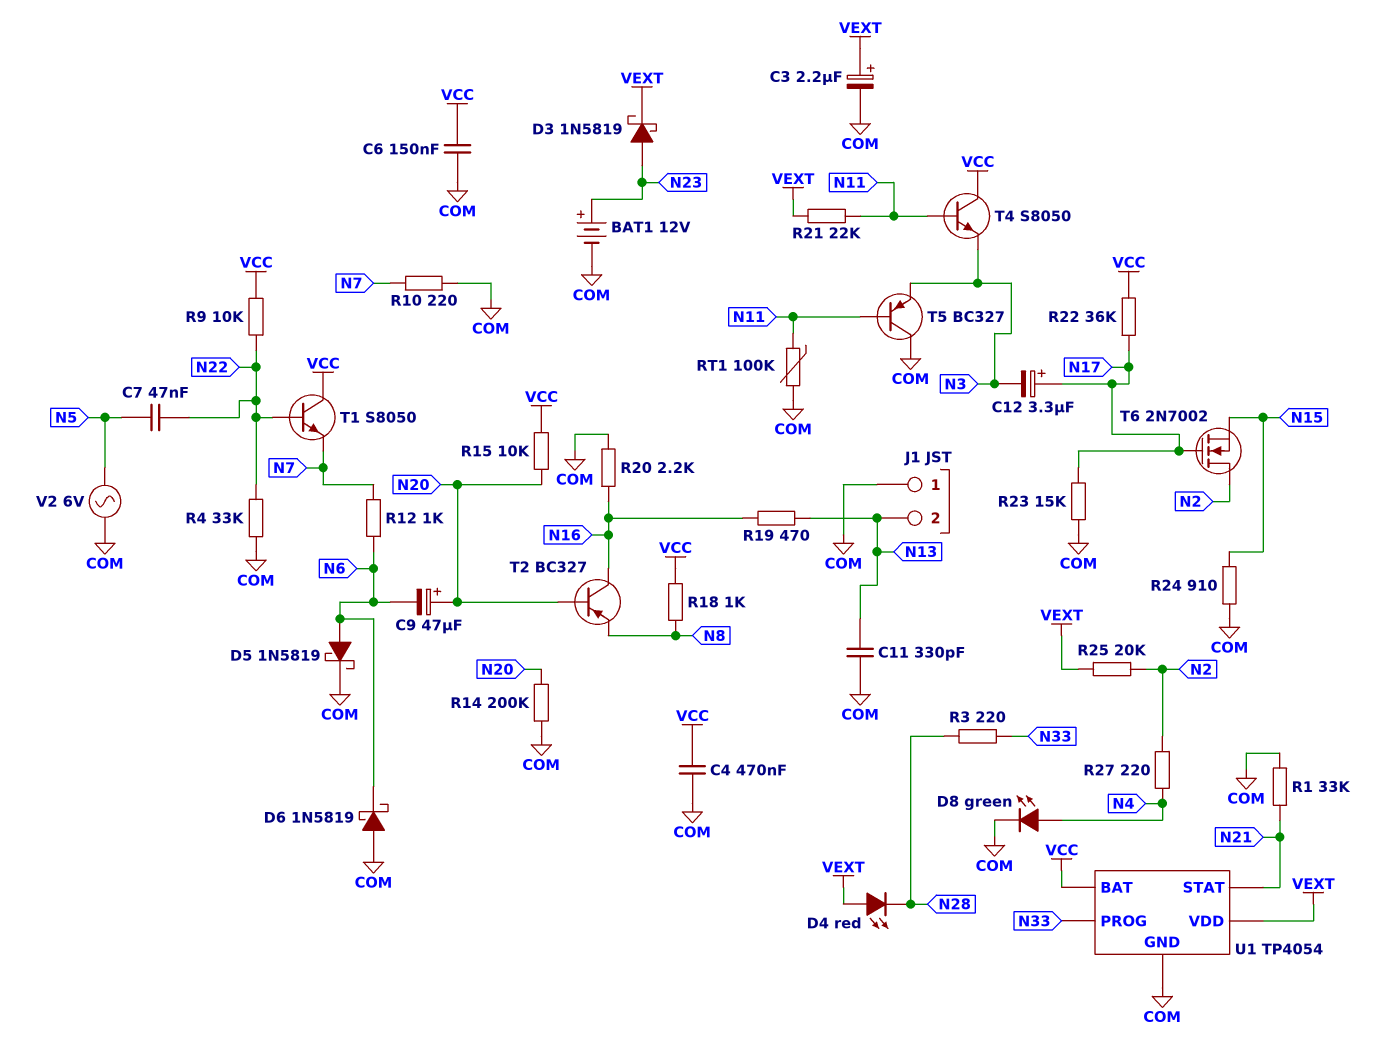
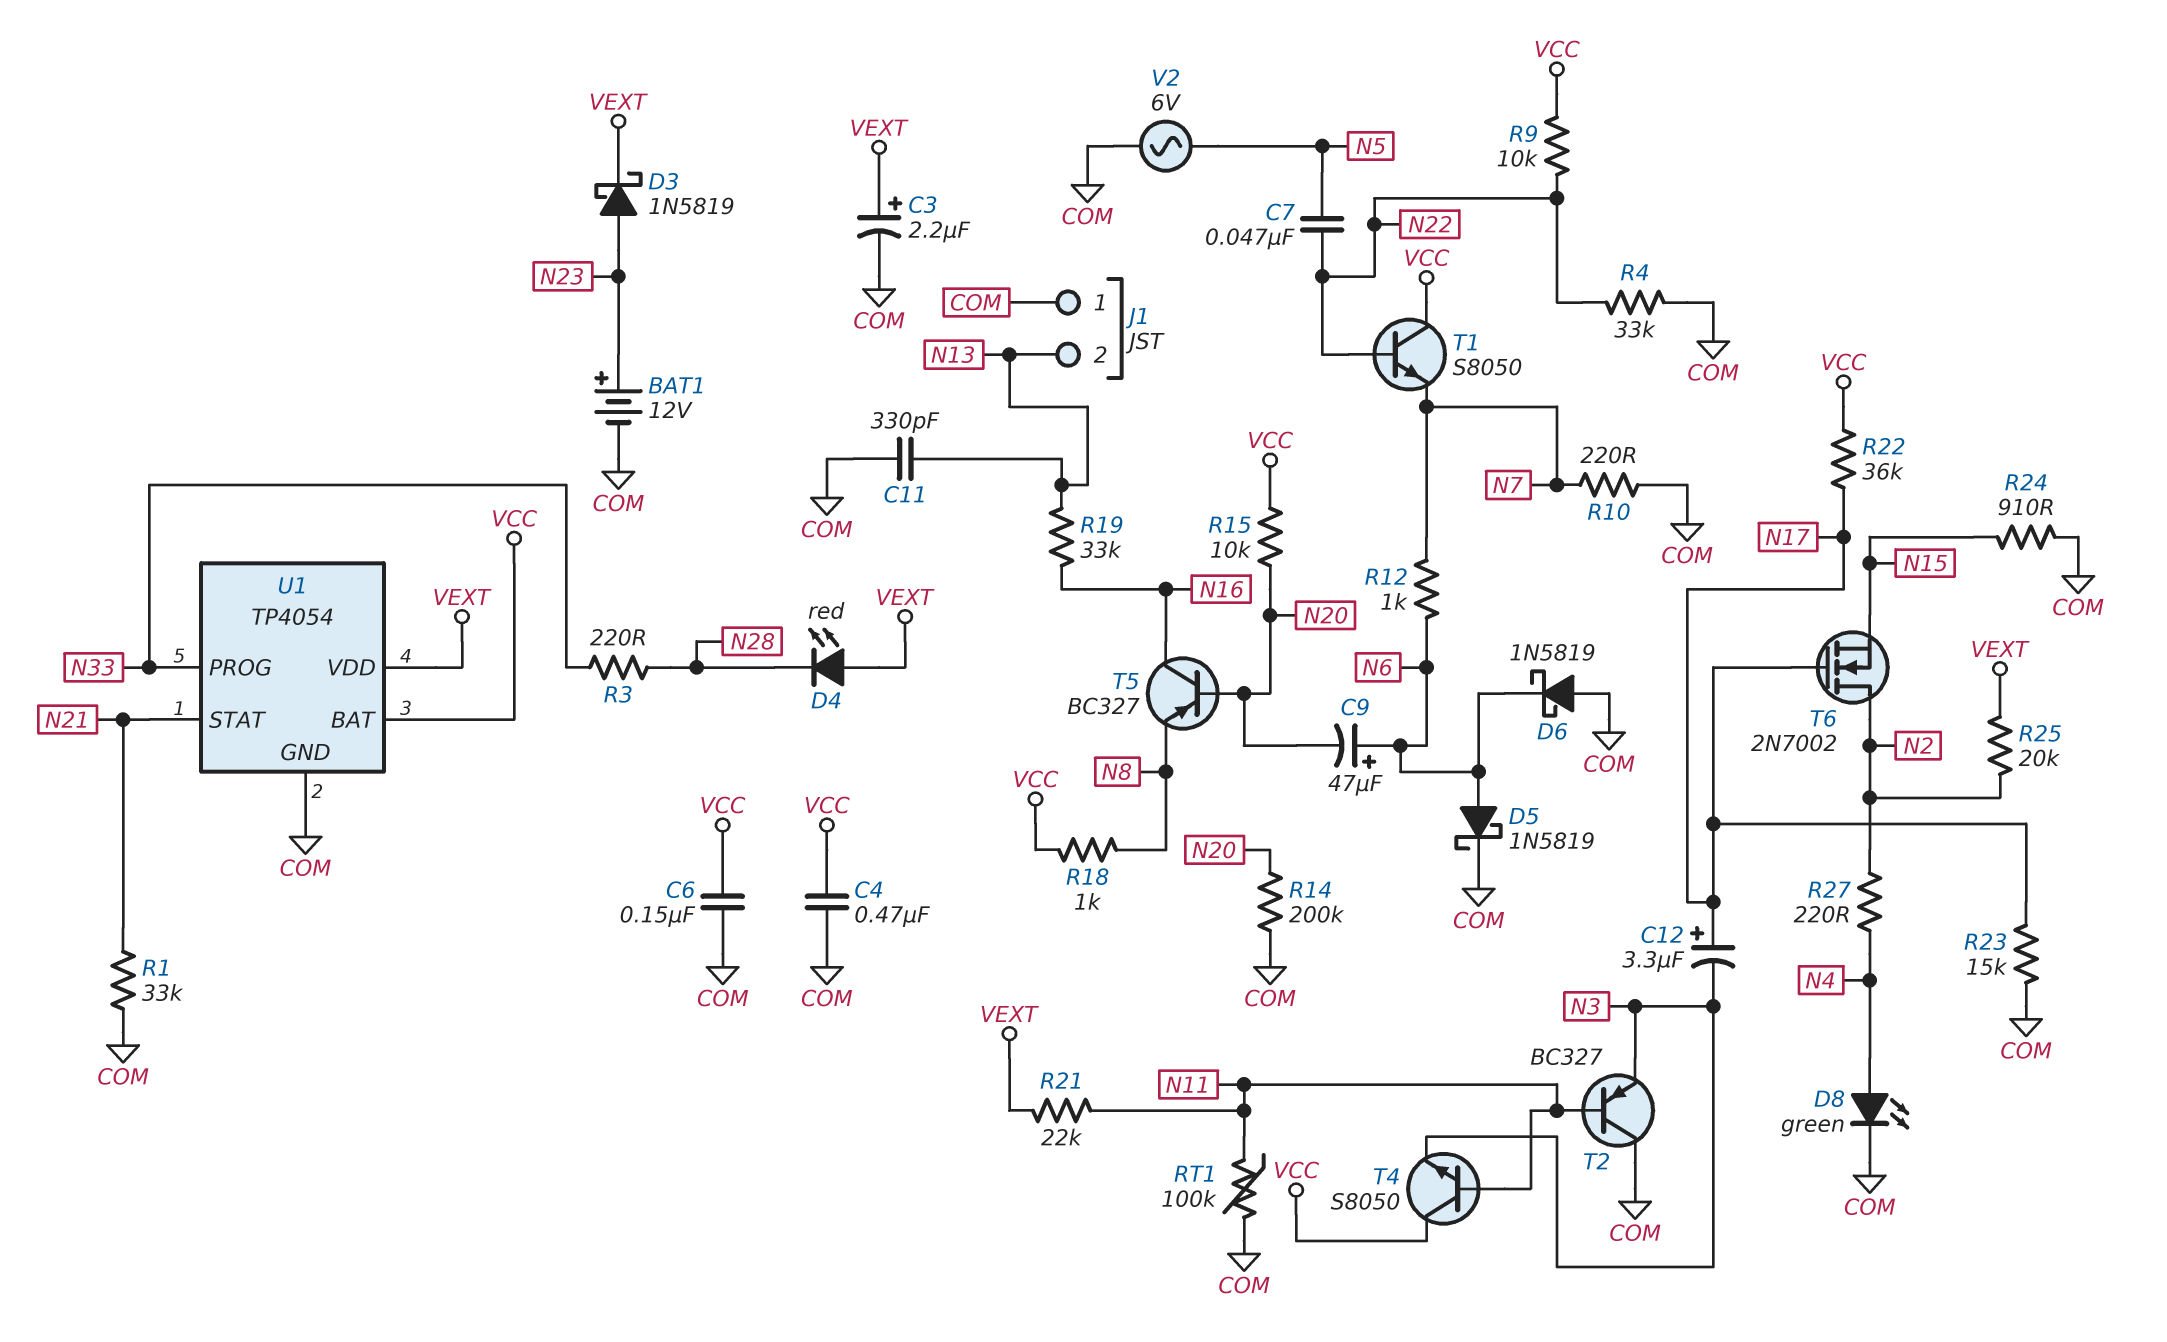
C9: 47uF (plus N20, minus N6) -> 47uF (plus N6, minus N20)
R19: 470 (N13, N16) -> 33k (N13, N16)
R20: 2.2k (COM, N16) -> none
T2: PNP BC327 (B N20, C N16, E N8) -> PNP BC327 (B N11, C COM, E N3)
T5: PNP BC327 (B N11, C COM, E N3) -> PNP BC327 (B N20, C N16, E N8)

